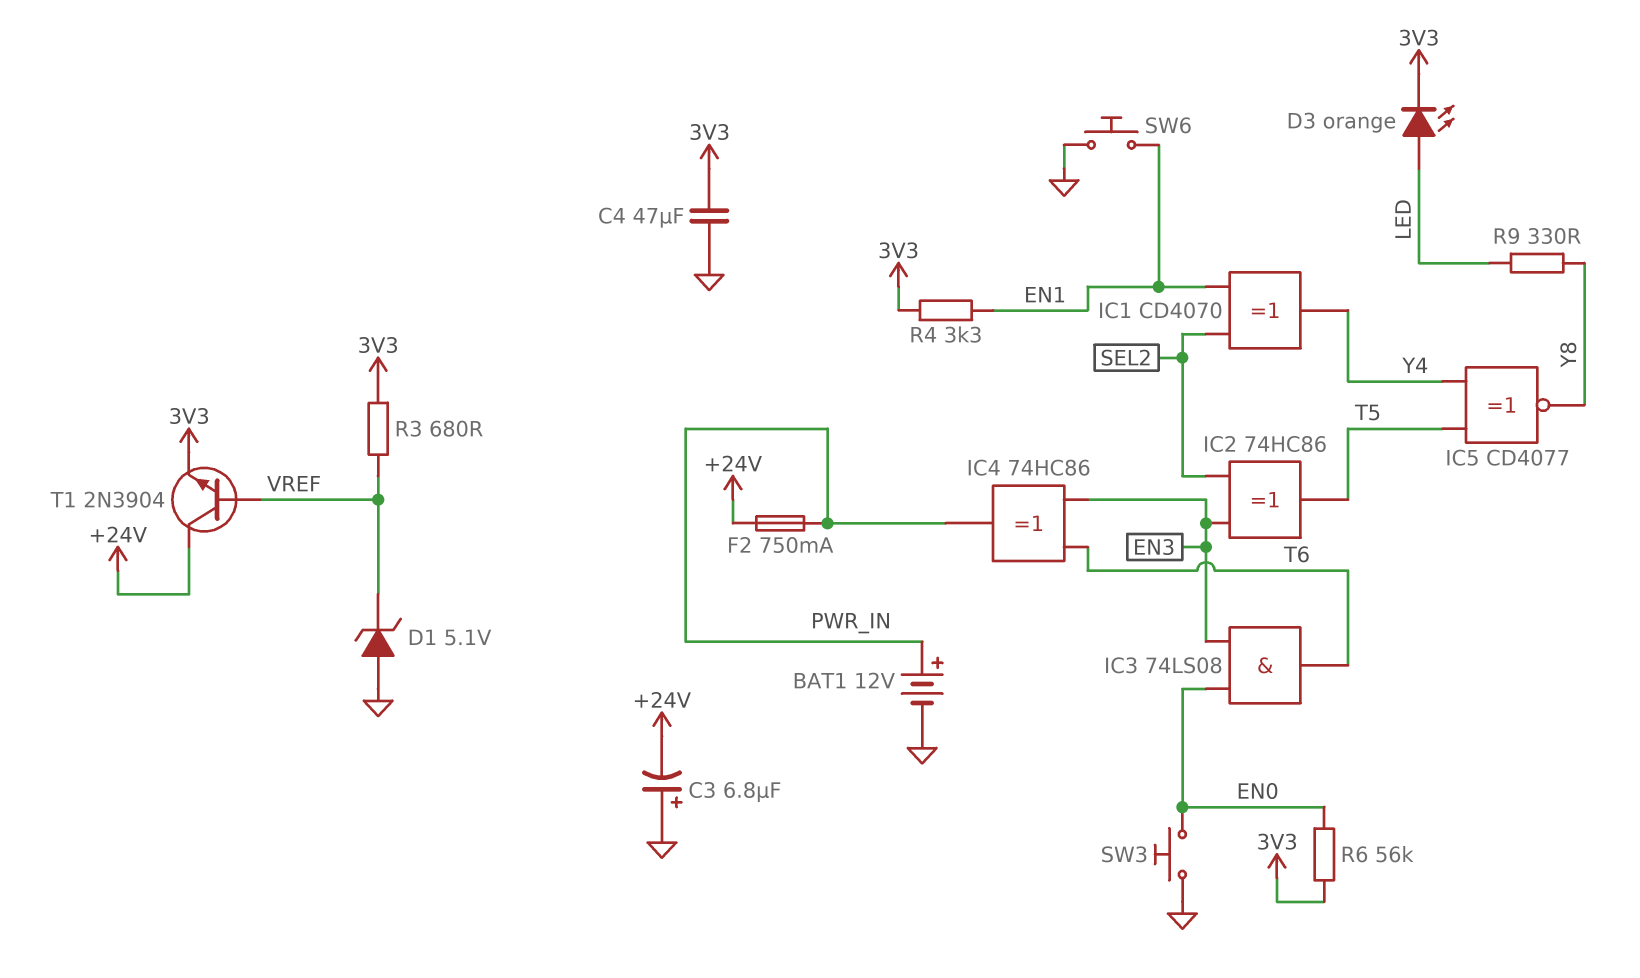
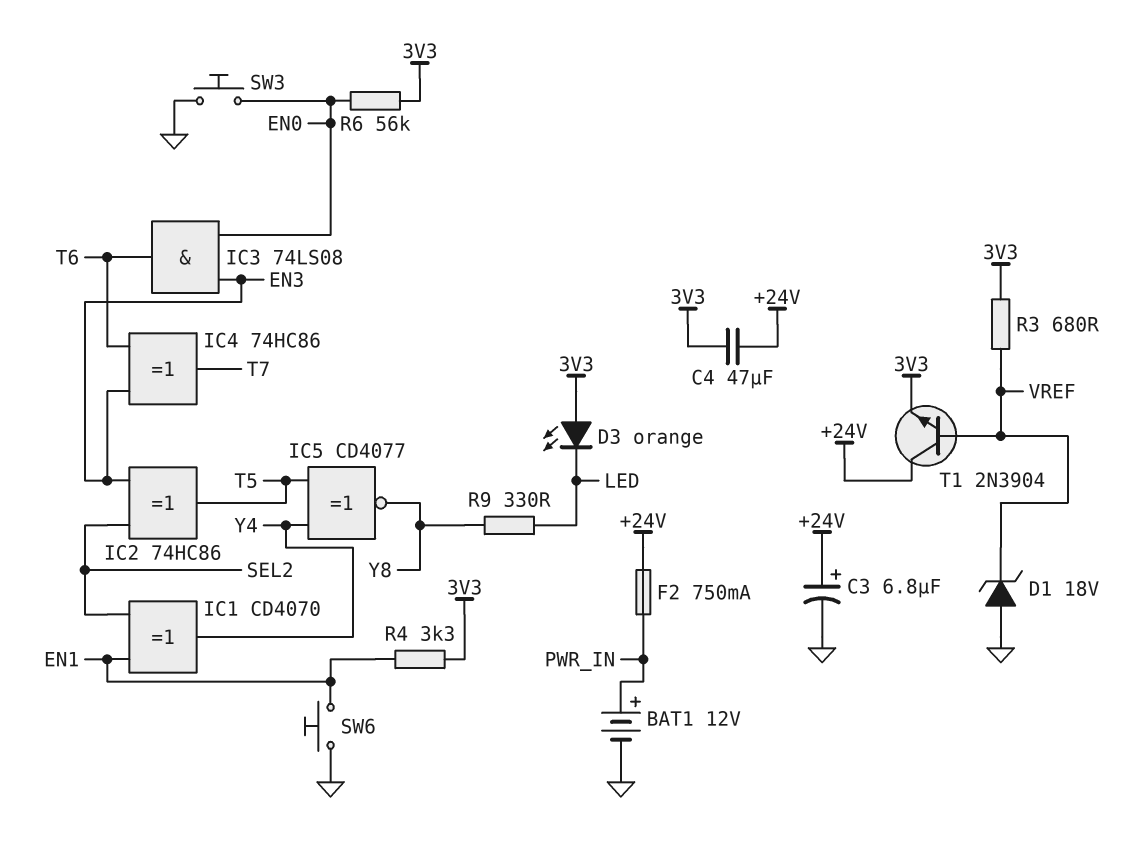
C3: 6.8uF (plus GND, minus +24V) -> 6.8uF (plus +24V, minus GND)
C4: 47uF (3V3, GND) -> 47uF (+24V, 3V3)
D1: zener 5.1V (A GND, K VREF) -> zener 18V (A GND, K VREF)
D3: LED orange (A LED, K 3V3) -> LED orange (A 3V3, K LED)
IC4: XOR 74HC86 (in EN3, in T6, out PWR_IN) -> XOR 74HC86 (in EN3, in T6, out T7)

